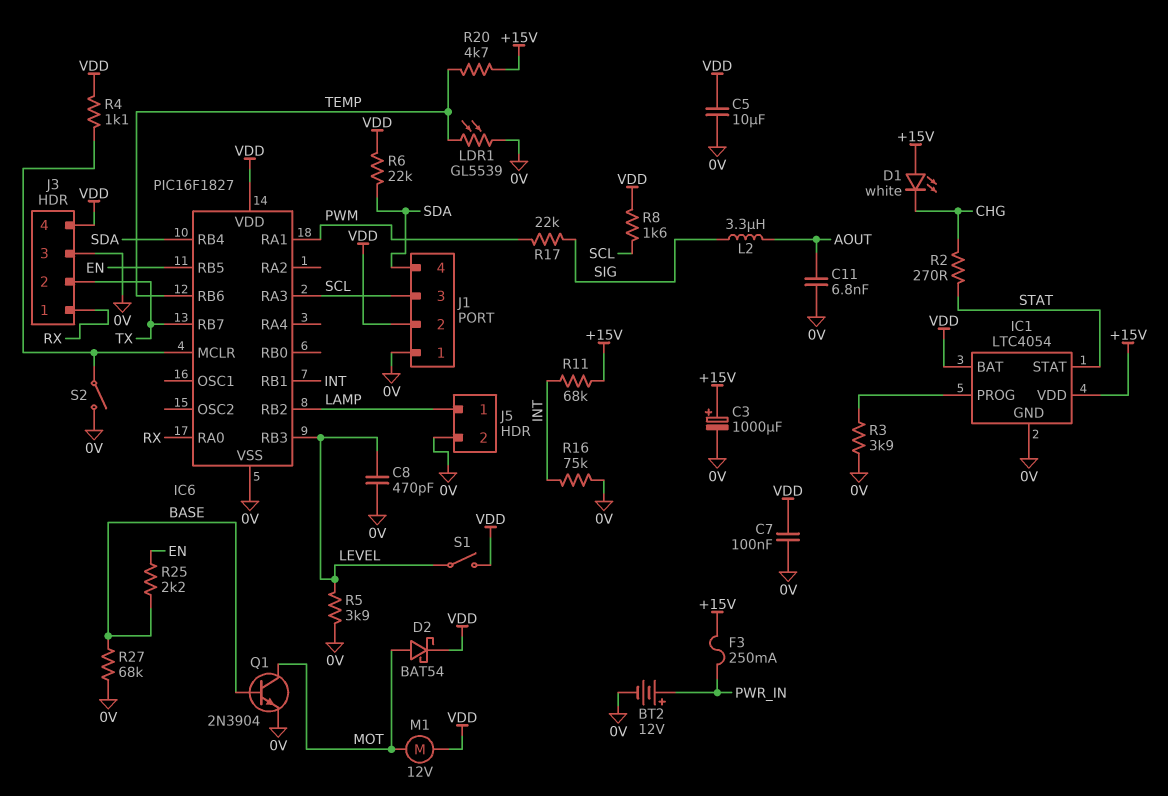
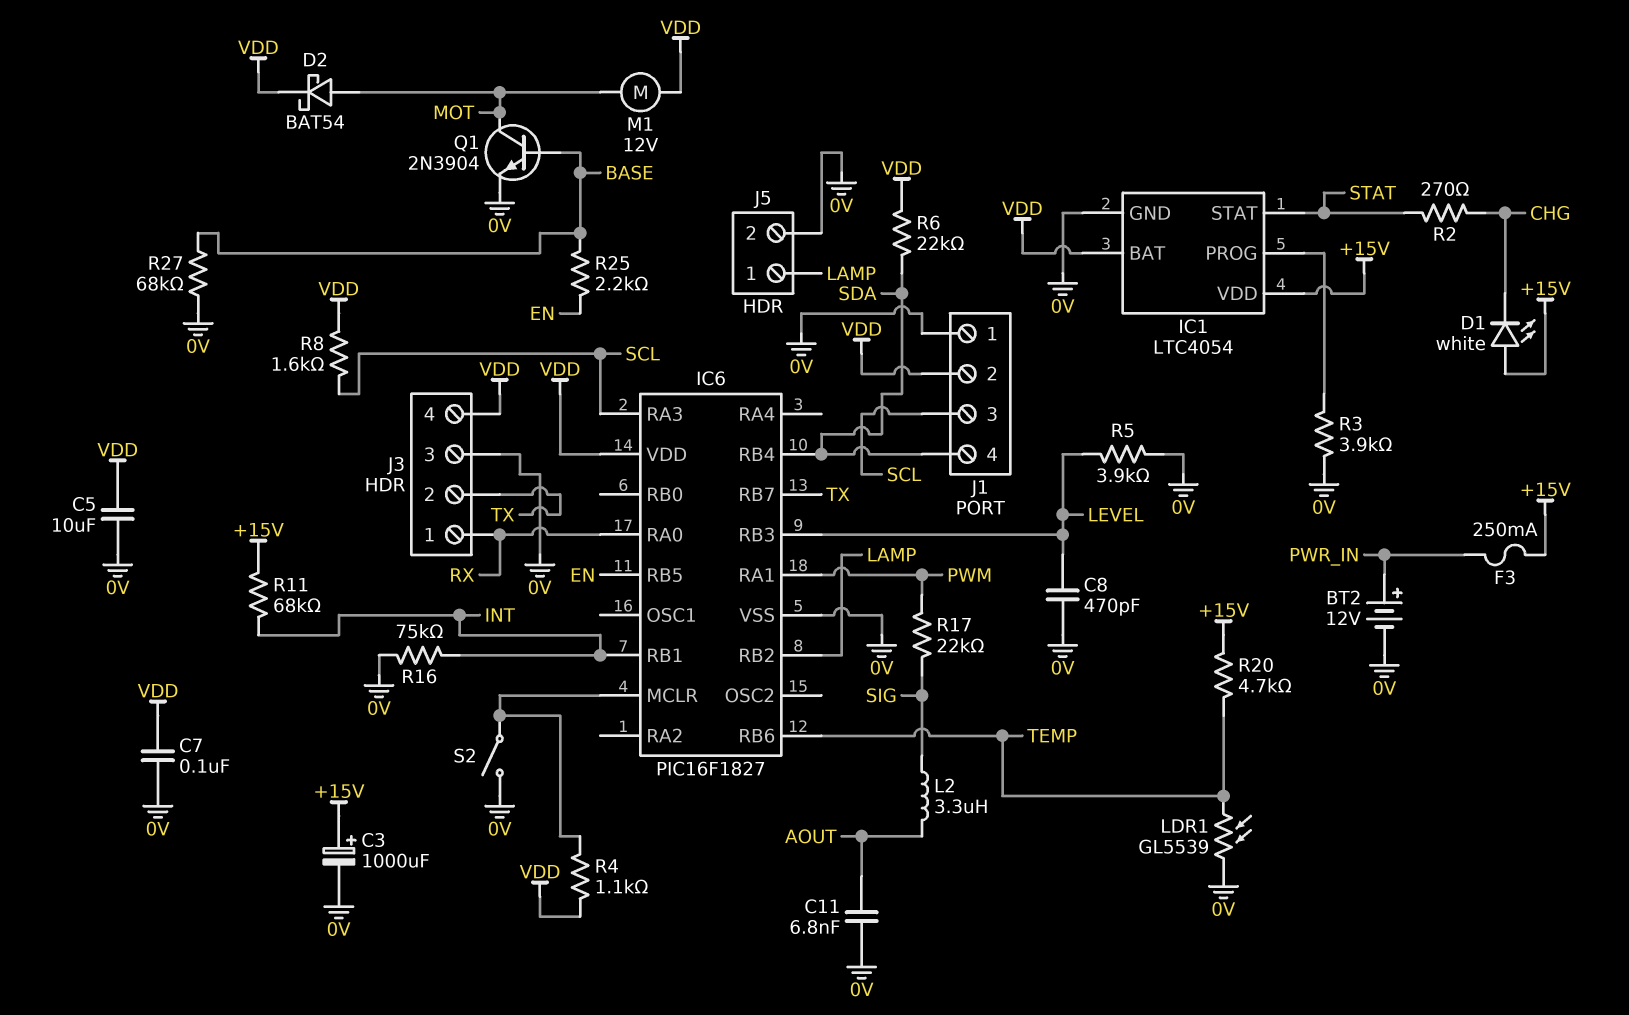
S1: switch (LEVEL, VDD) -> none

